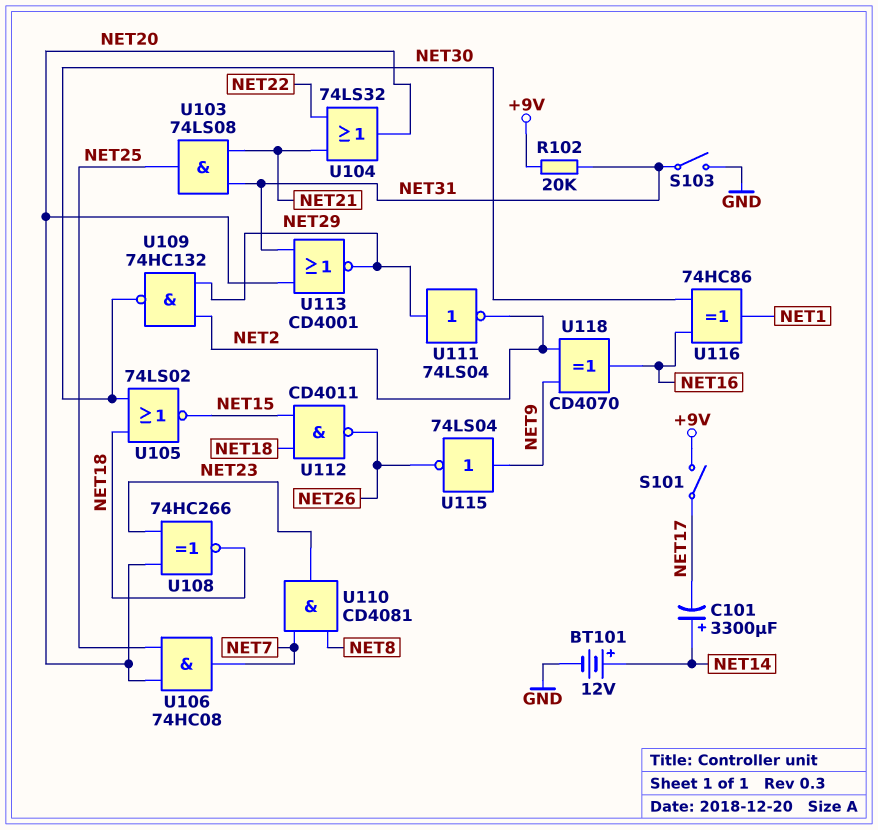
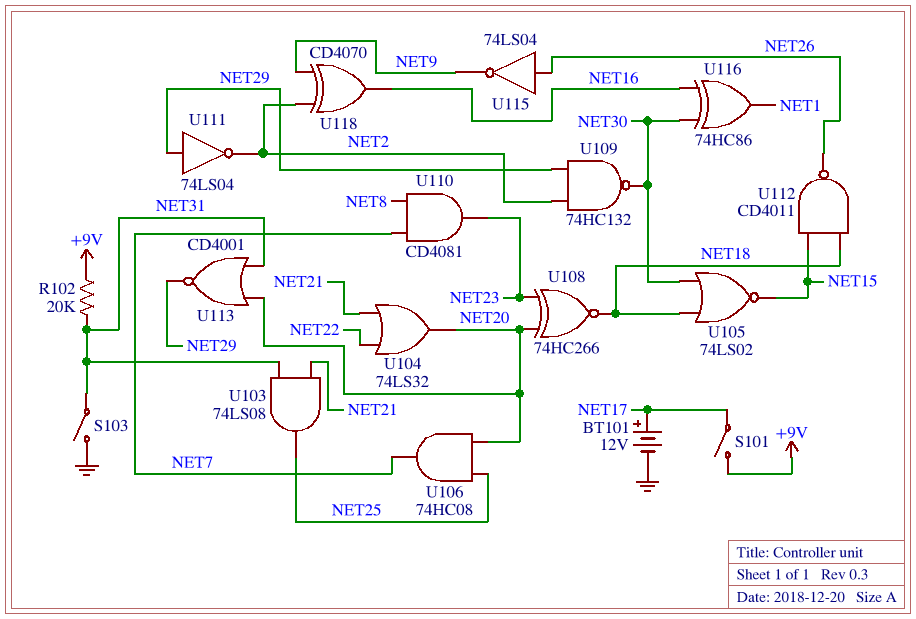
BT101: 12V (plus NET14, minus GND) -> 12V (plus NET17, minus GND)
C101: 3300uF (plus NET14, minus NET17) -> none
U115: NOT 74LS04 (in NET9, out NET26) -> NOT 74LS04 (in NET26, out NET9)

